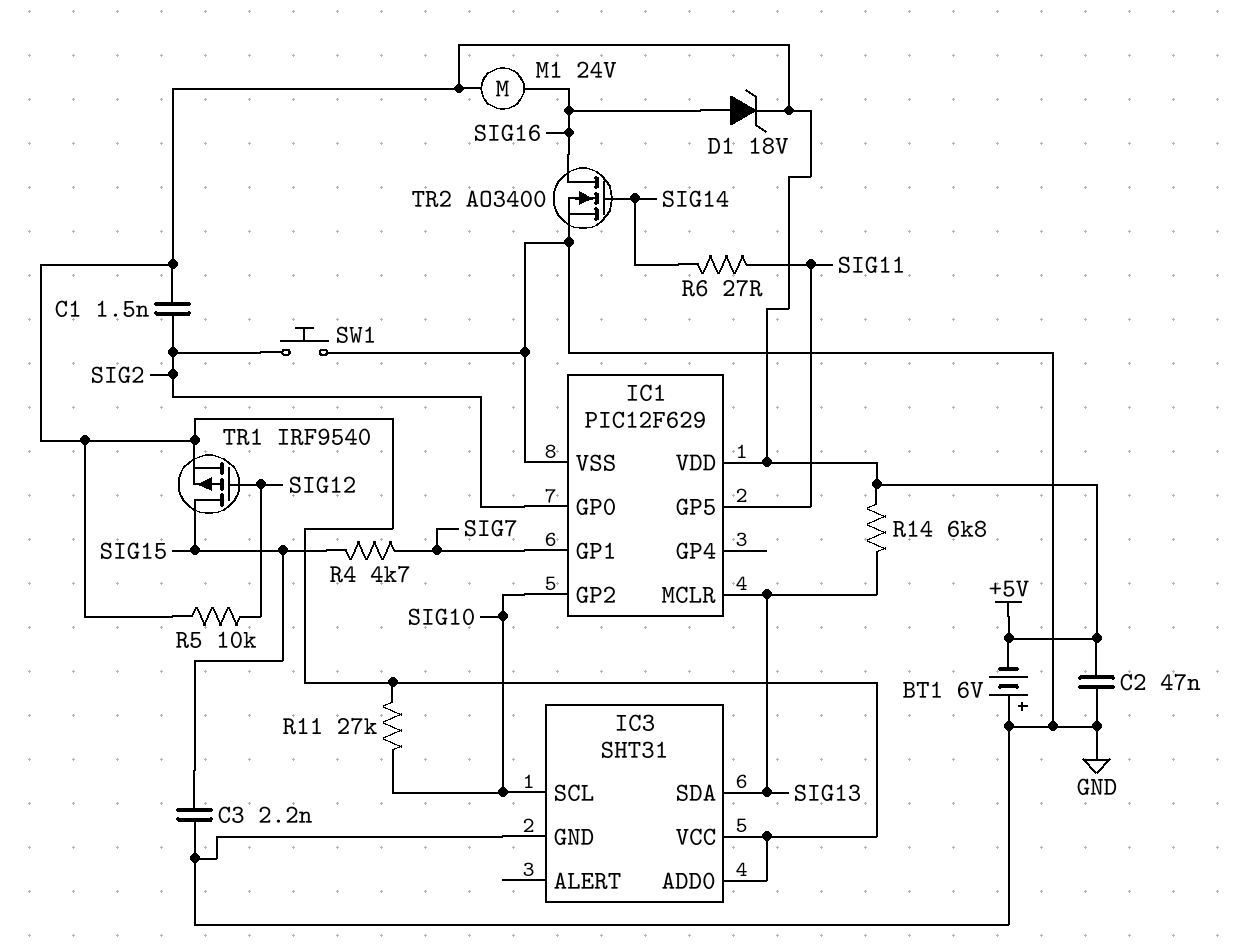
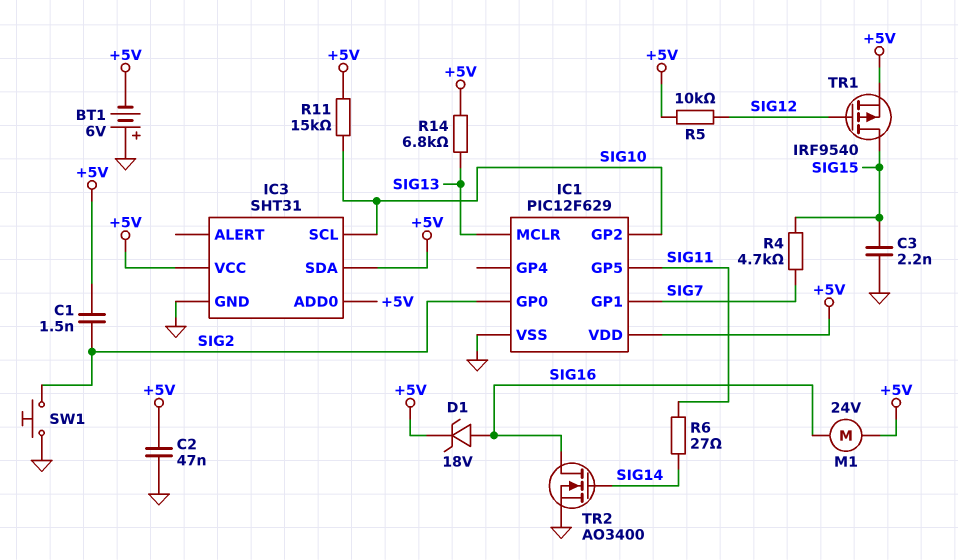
IC3 pin SDA: SIG13 -> +5V
R11: 27k (+5V, SIG10) -> 15k (+5V, SIG10)

